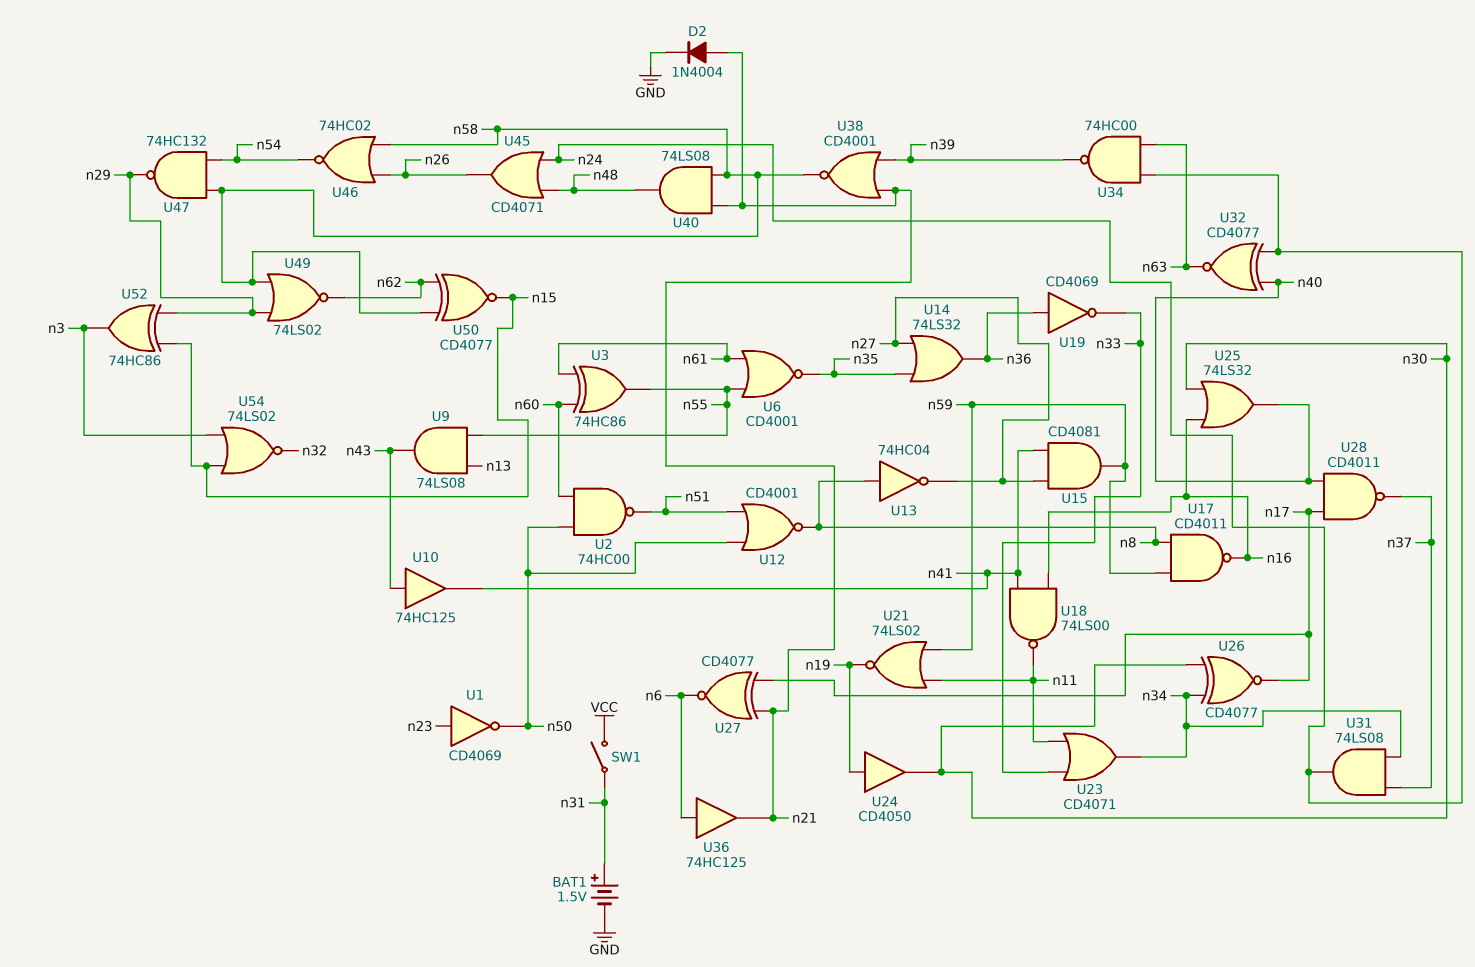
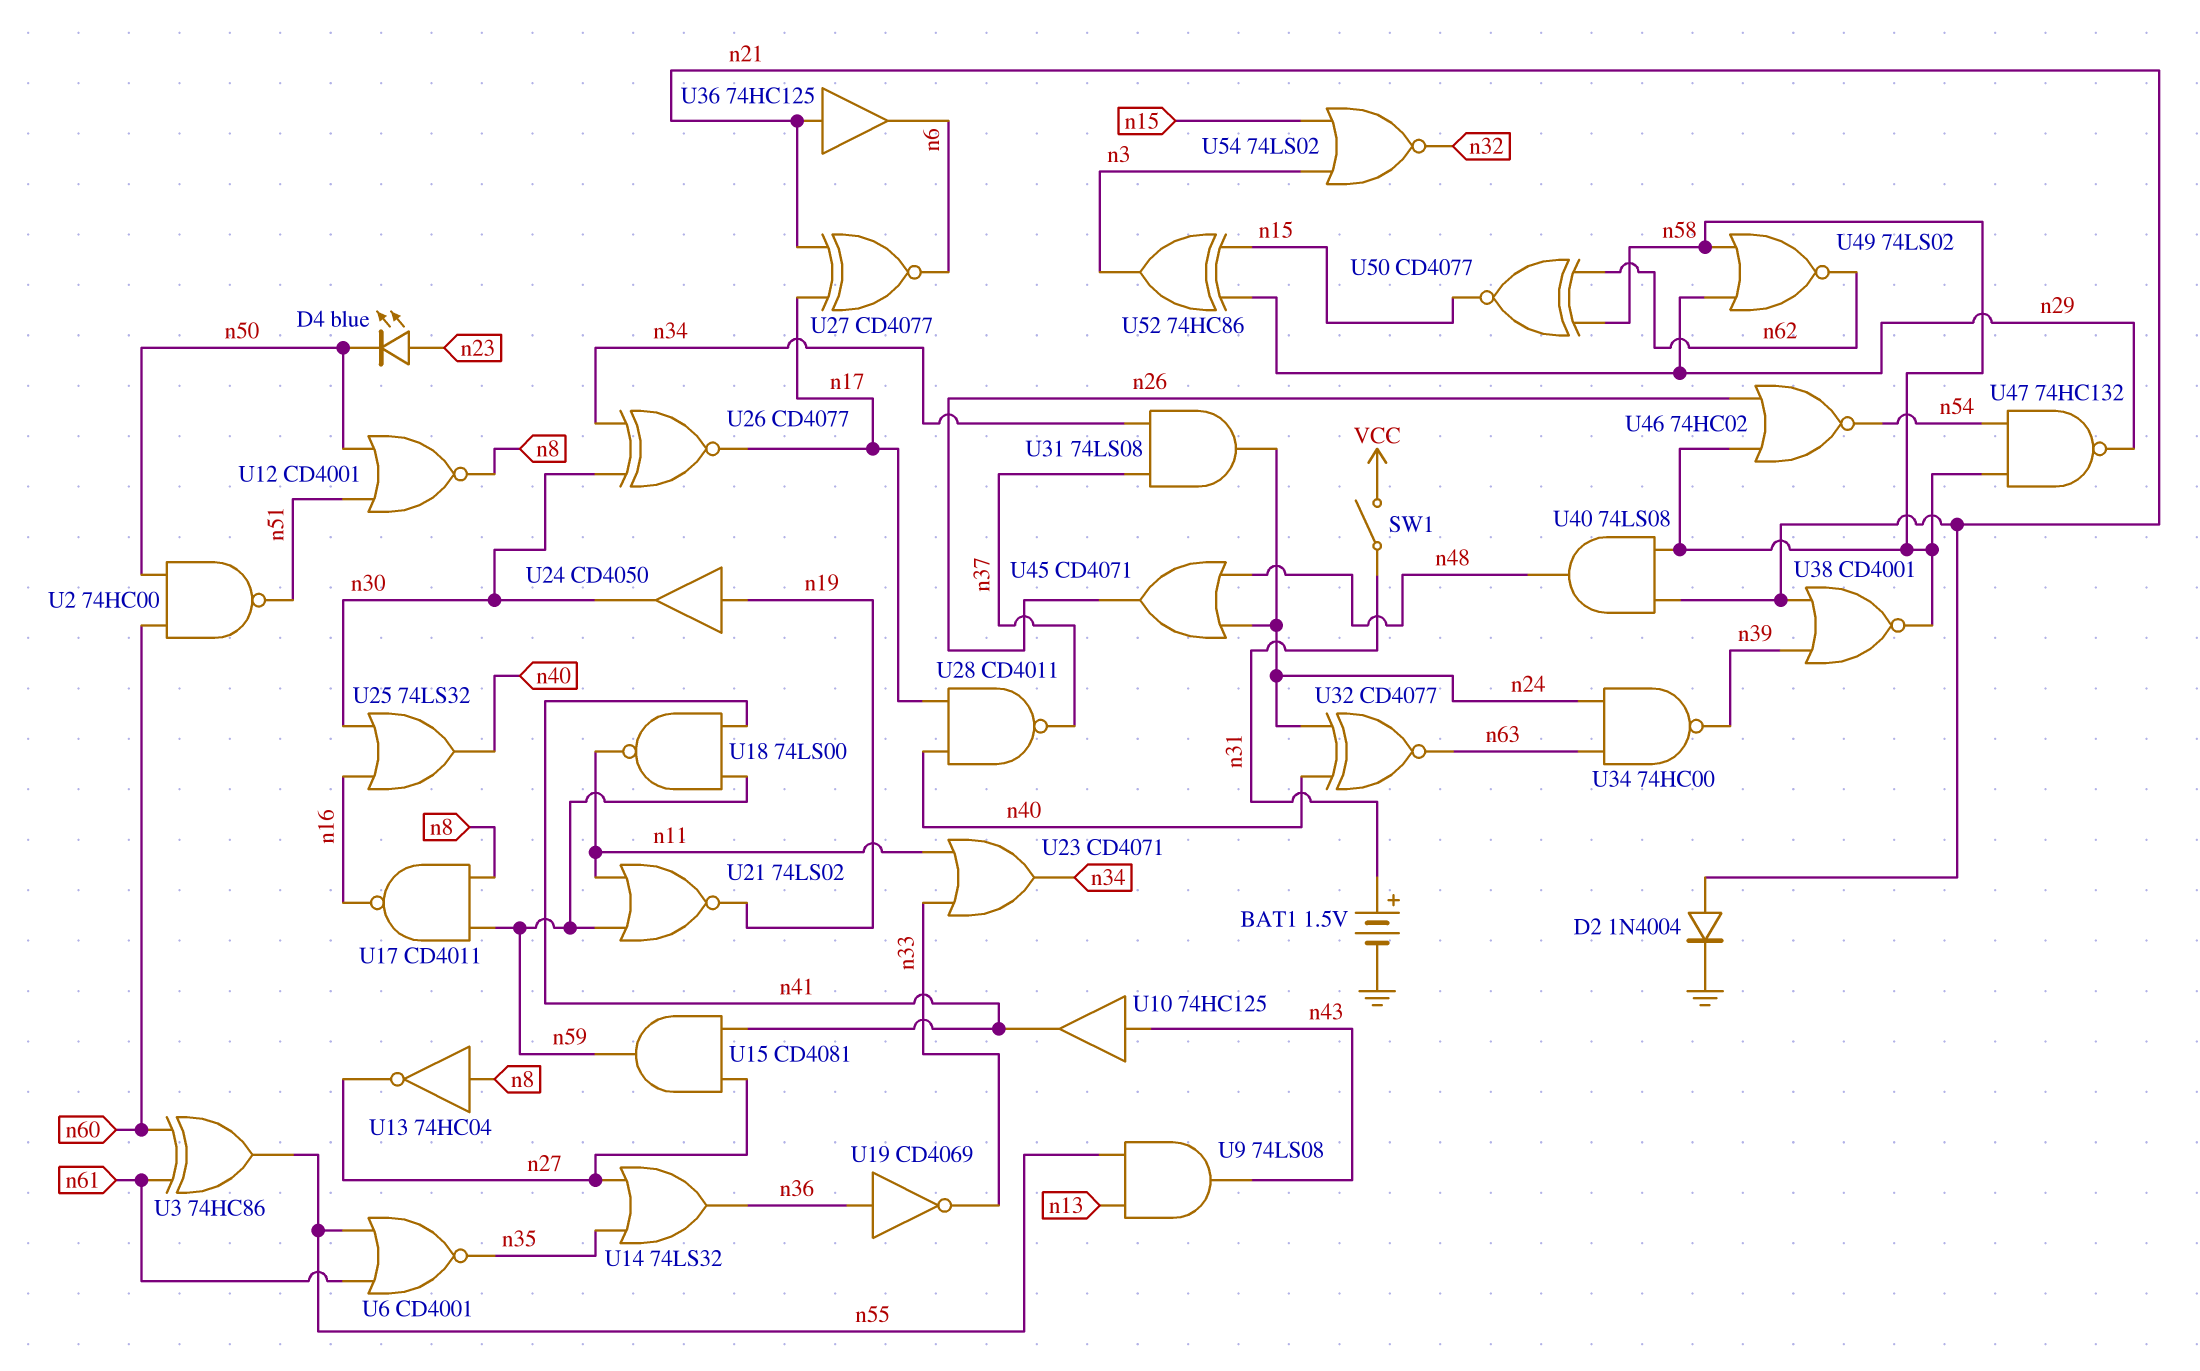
D4: none -> LED blue (A n23, K n50)
U1: NOT CD4069 (in n23, out n50) -> none
U18: NAND 74LS00 (in n16, in n41, out n11) -> NAND 74LS00 (in n41, in n59, out n11)
U36: buffer 74HC125 (in n6, out n21) -> buffer 74HC125 (in n21, out n6)

